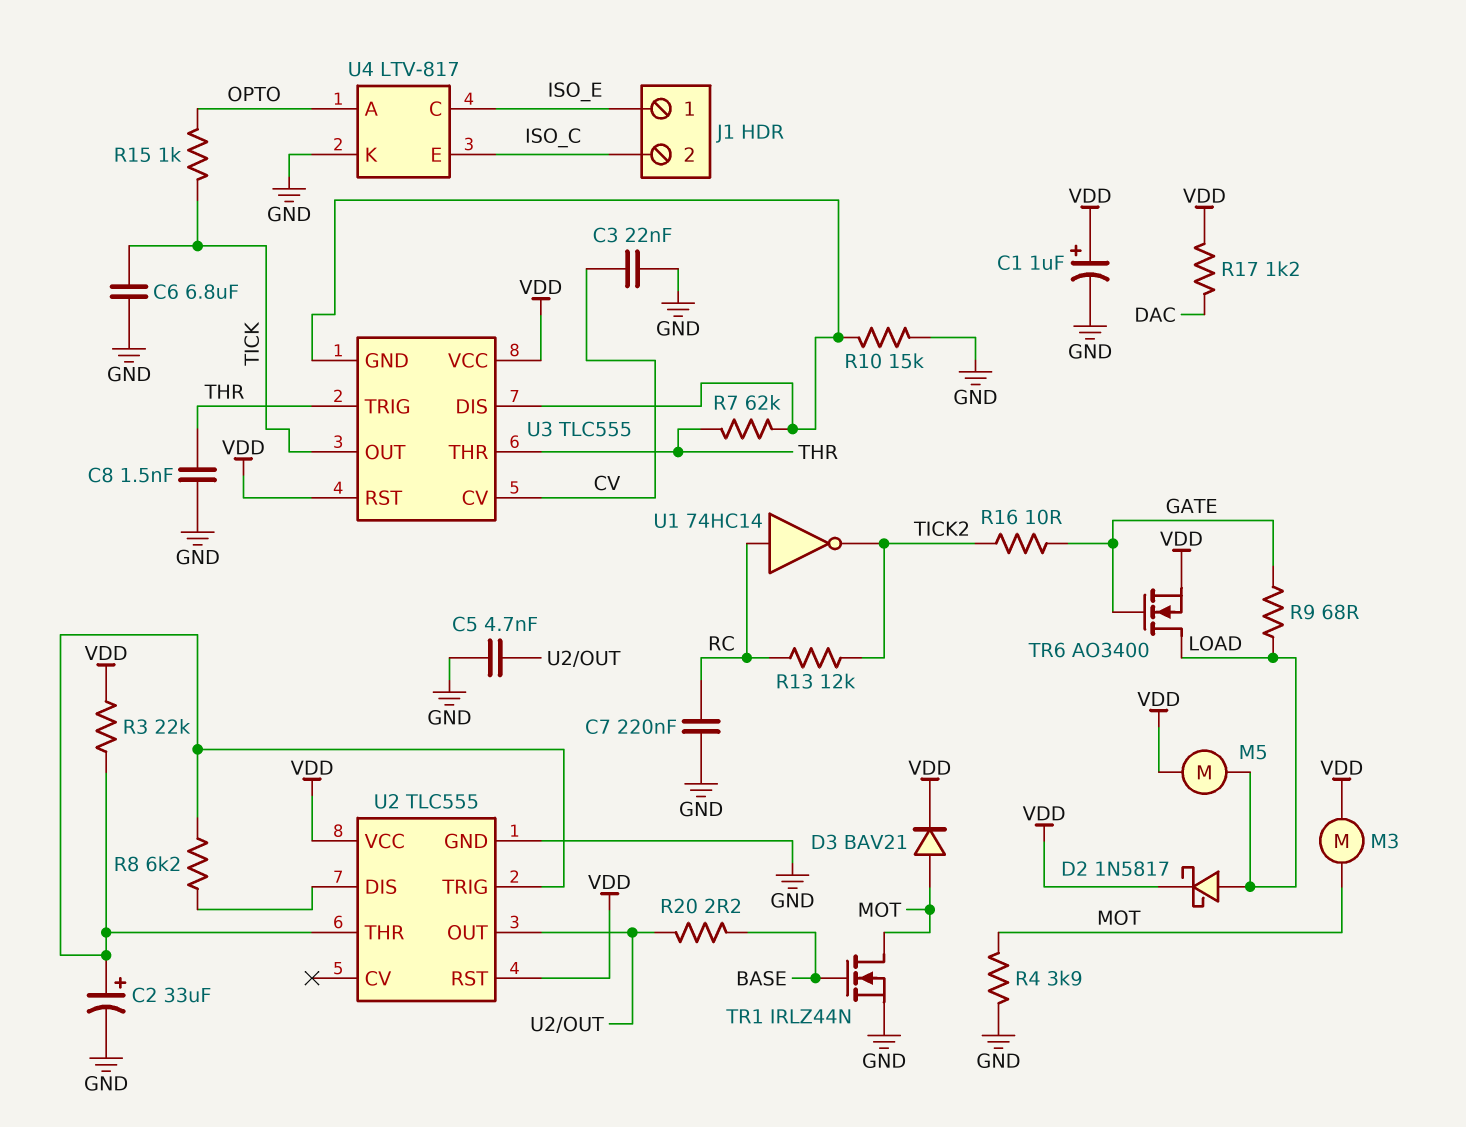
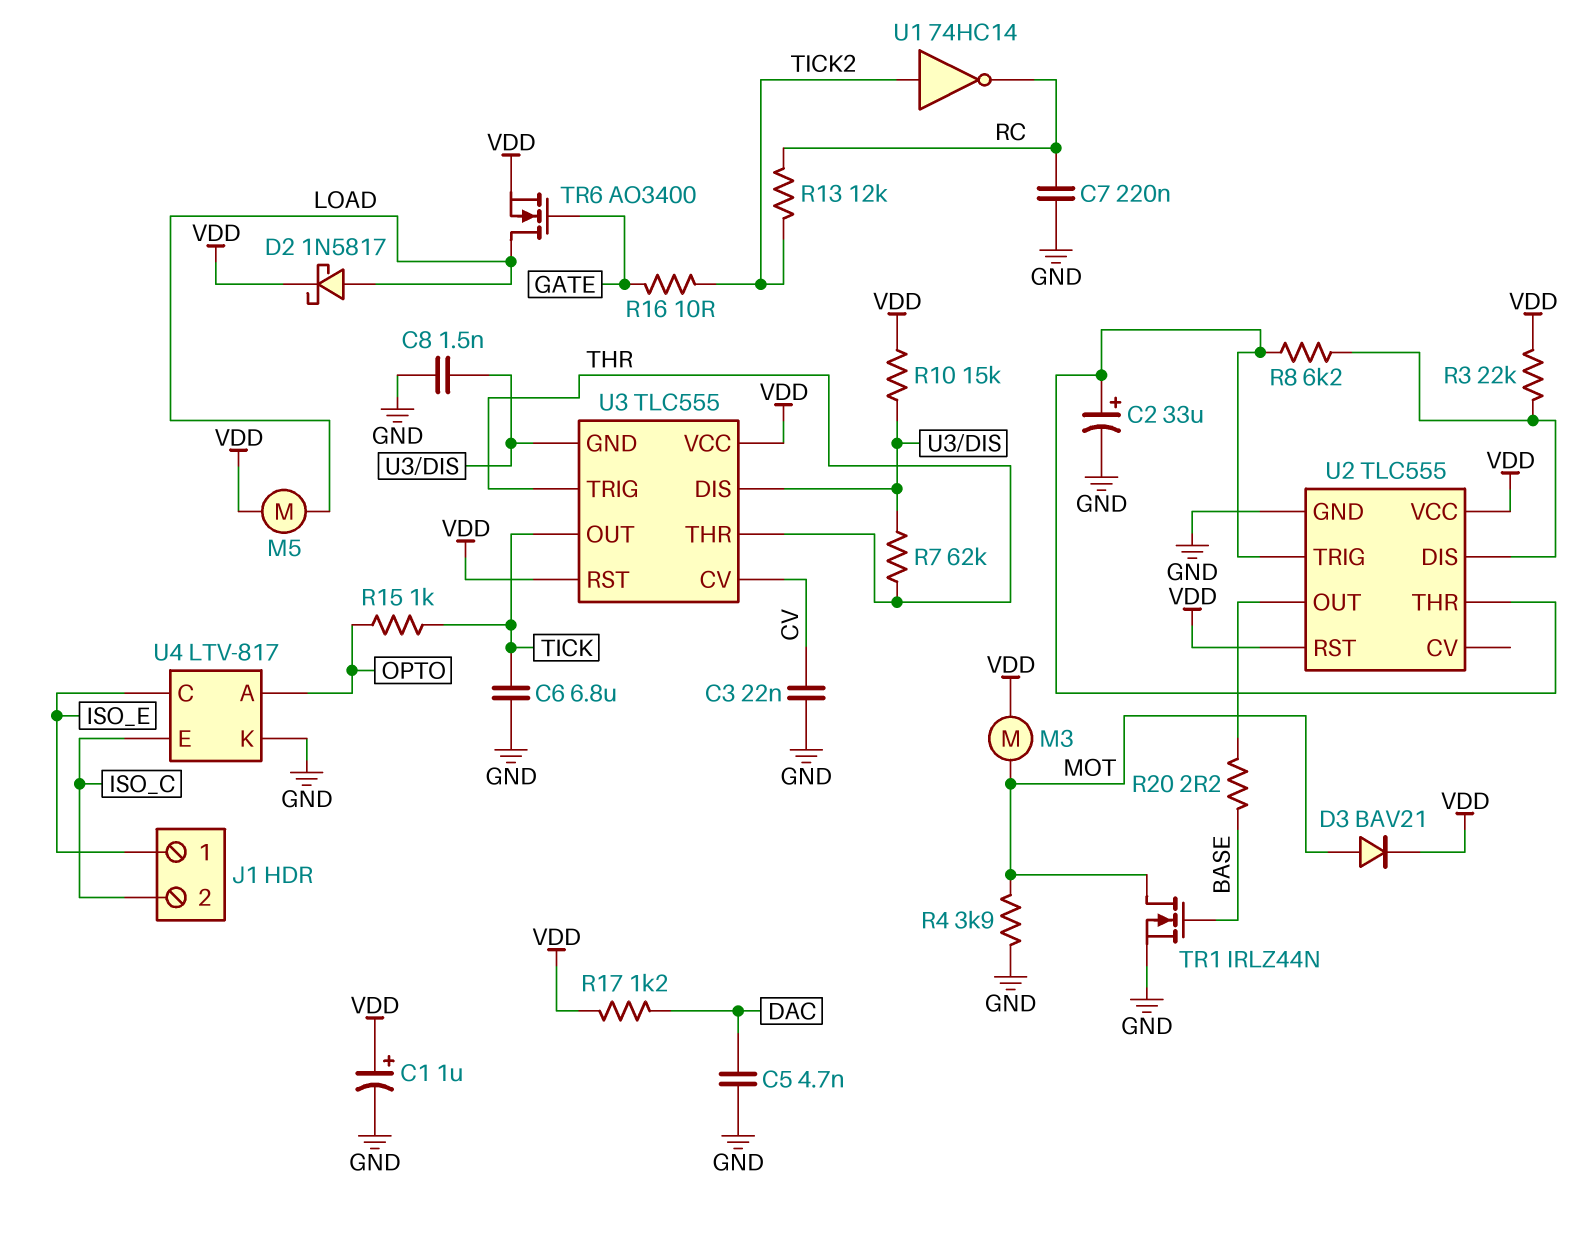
C5: 4.7nF (GND, U2/OUT) -> 4.7nF (DAC, GND)
C8: 1.5nF (GND, THR) -> 1.5nF (GND, U3/DIS)
R3: 22k (U2/THR, VDD) -> 22k (U2/DIS, VDD)
R9: 68 (GATE, LOAD) -> none
R10: 15k (GND, U3/DIS) -> 15k (U3/DIS, VDD)
U1: NOT 74HC14 (in RC, out TICK2) -> NOT 74HC14 (in TICK2, out RC)

